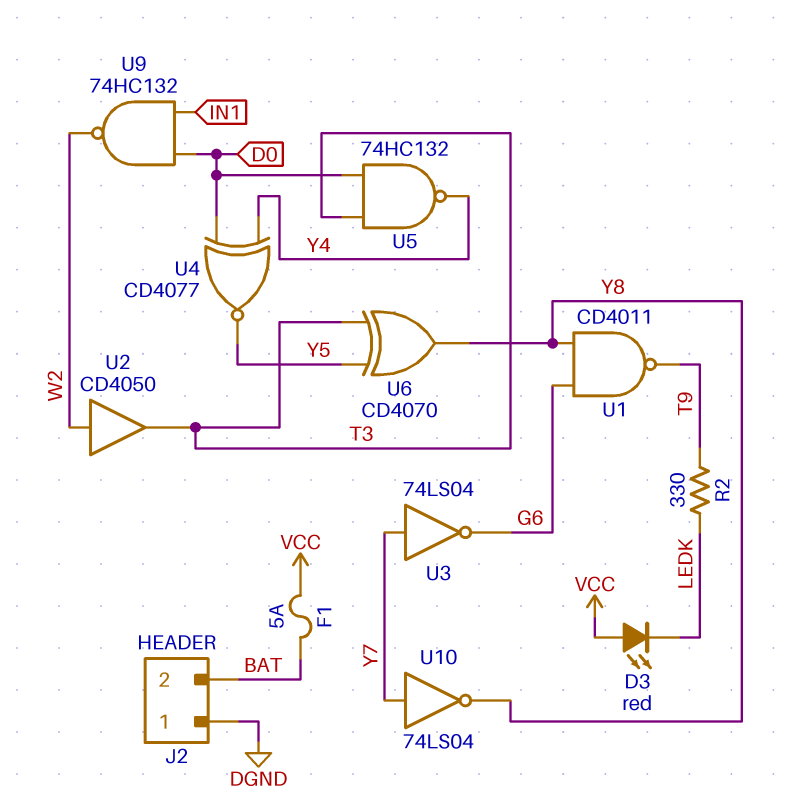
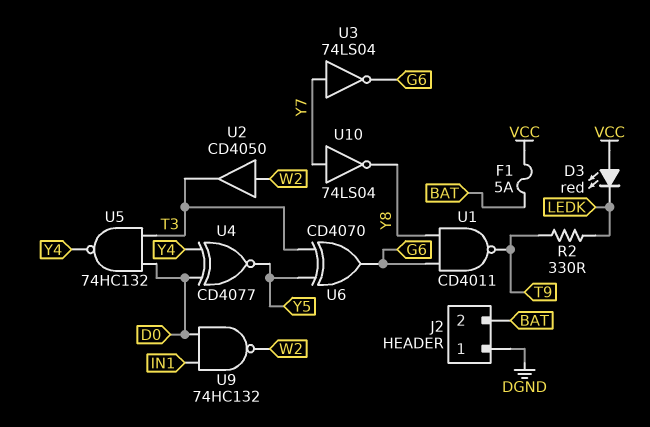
U6: XOR CD4070 (in T3, in Y5, out Y8) -> XOR CD4070 (in T3, in Y5, out G6)

